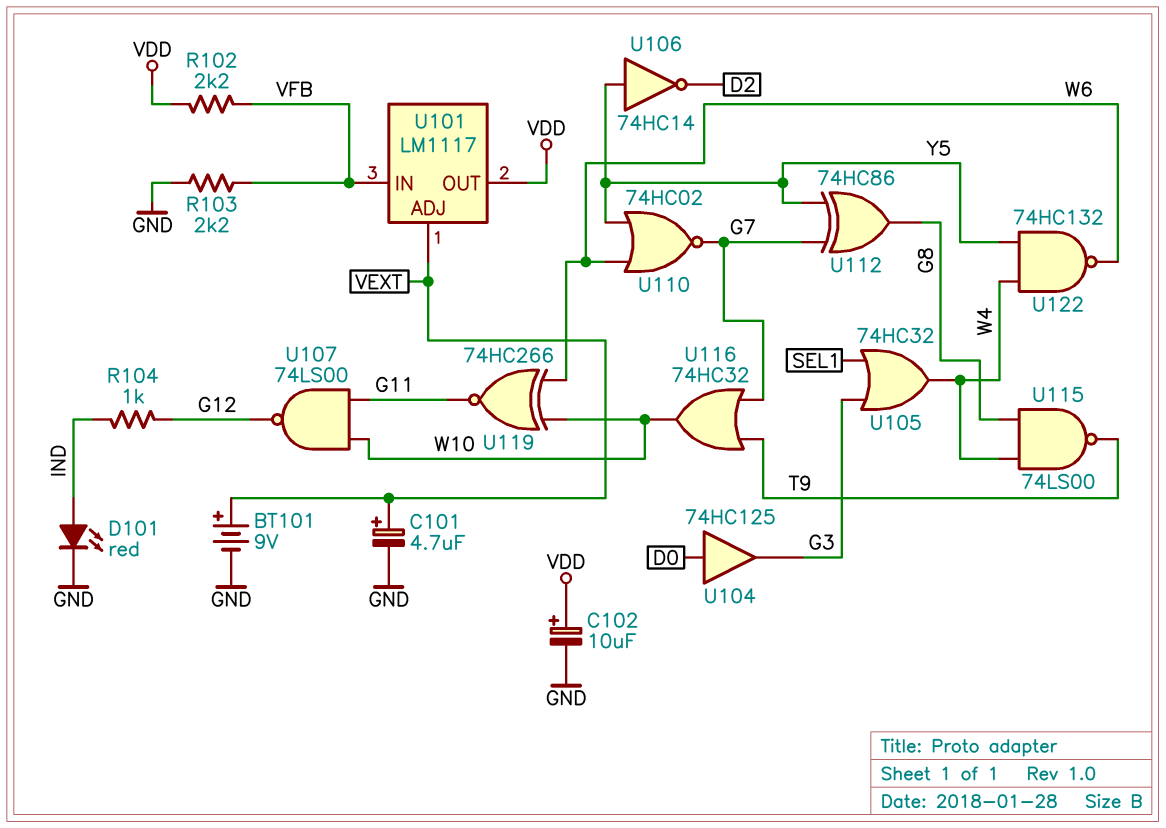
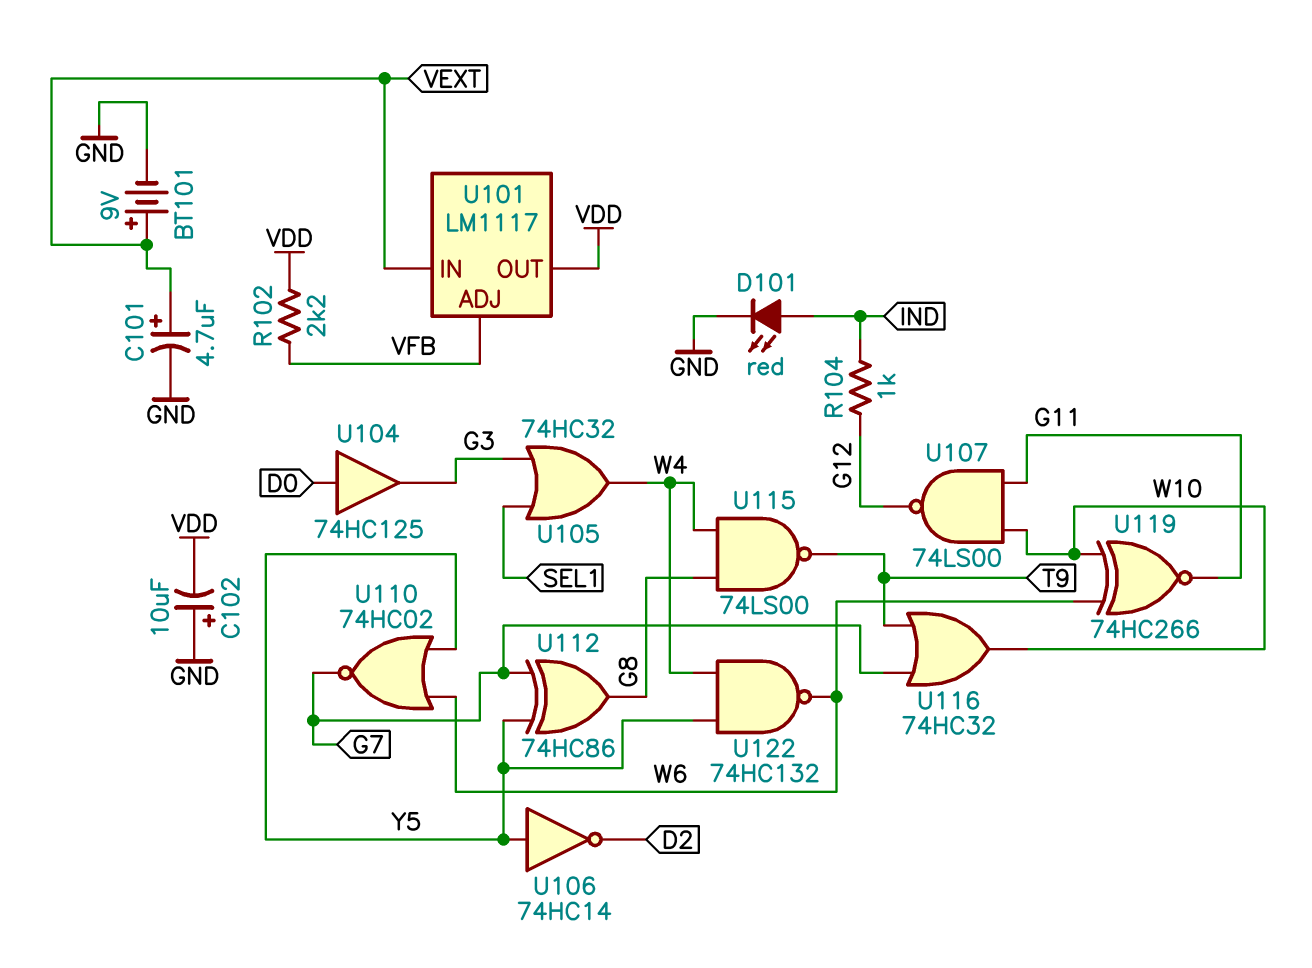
C102: 10uF (plus VDD, minus GND) -> 10uF (plus GND, minus VDD)
R103: 2.2k (GND, VFB) -> none
U101 pin ADJ: VEXT -> VFB
U101 pin IN: VFB -> VEXT

